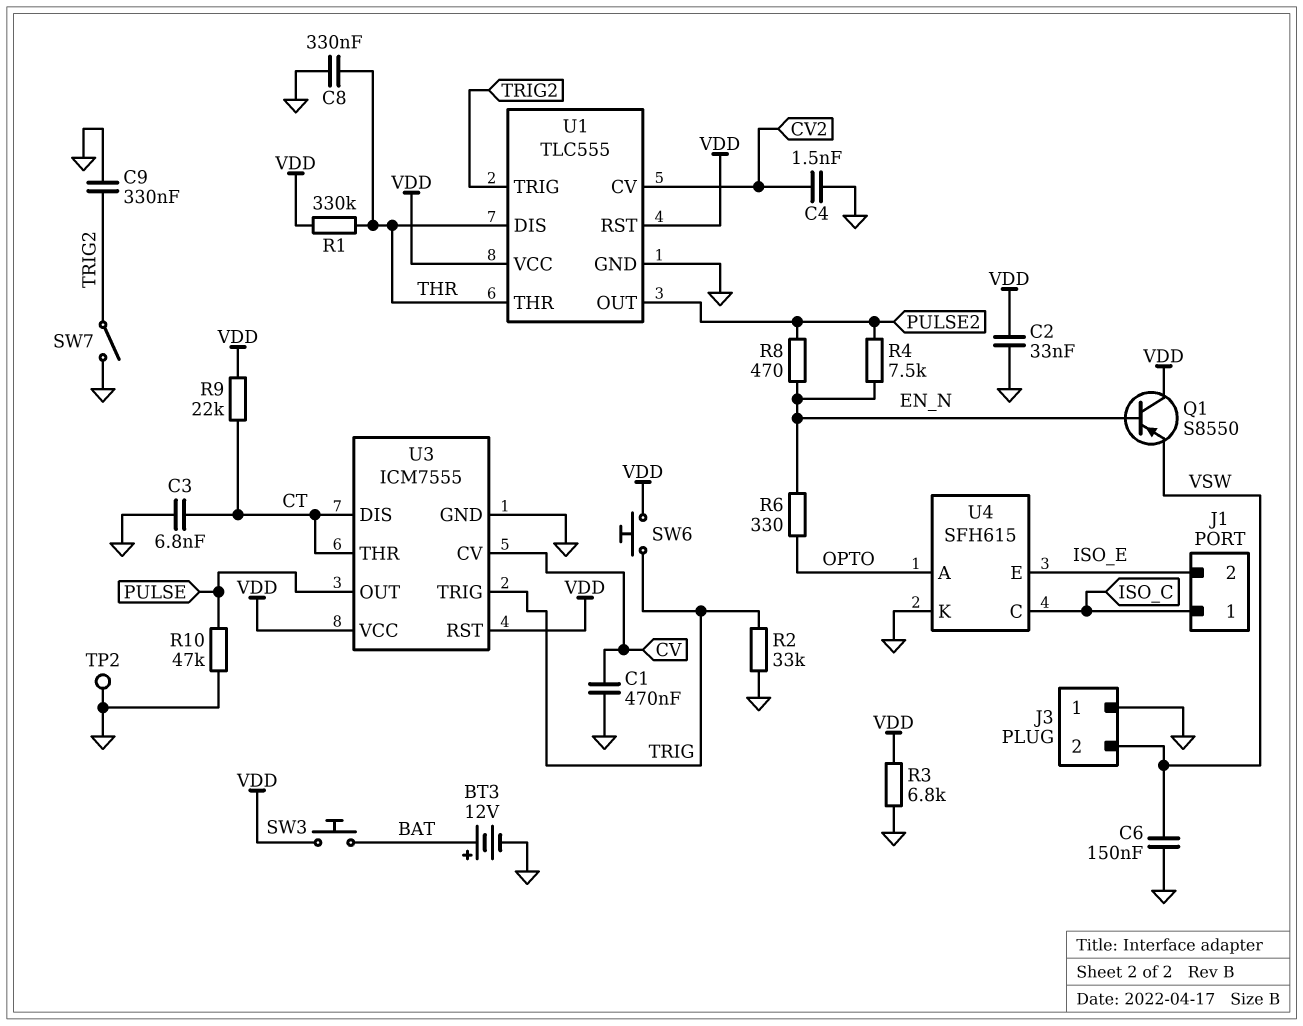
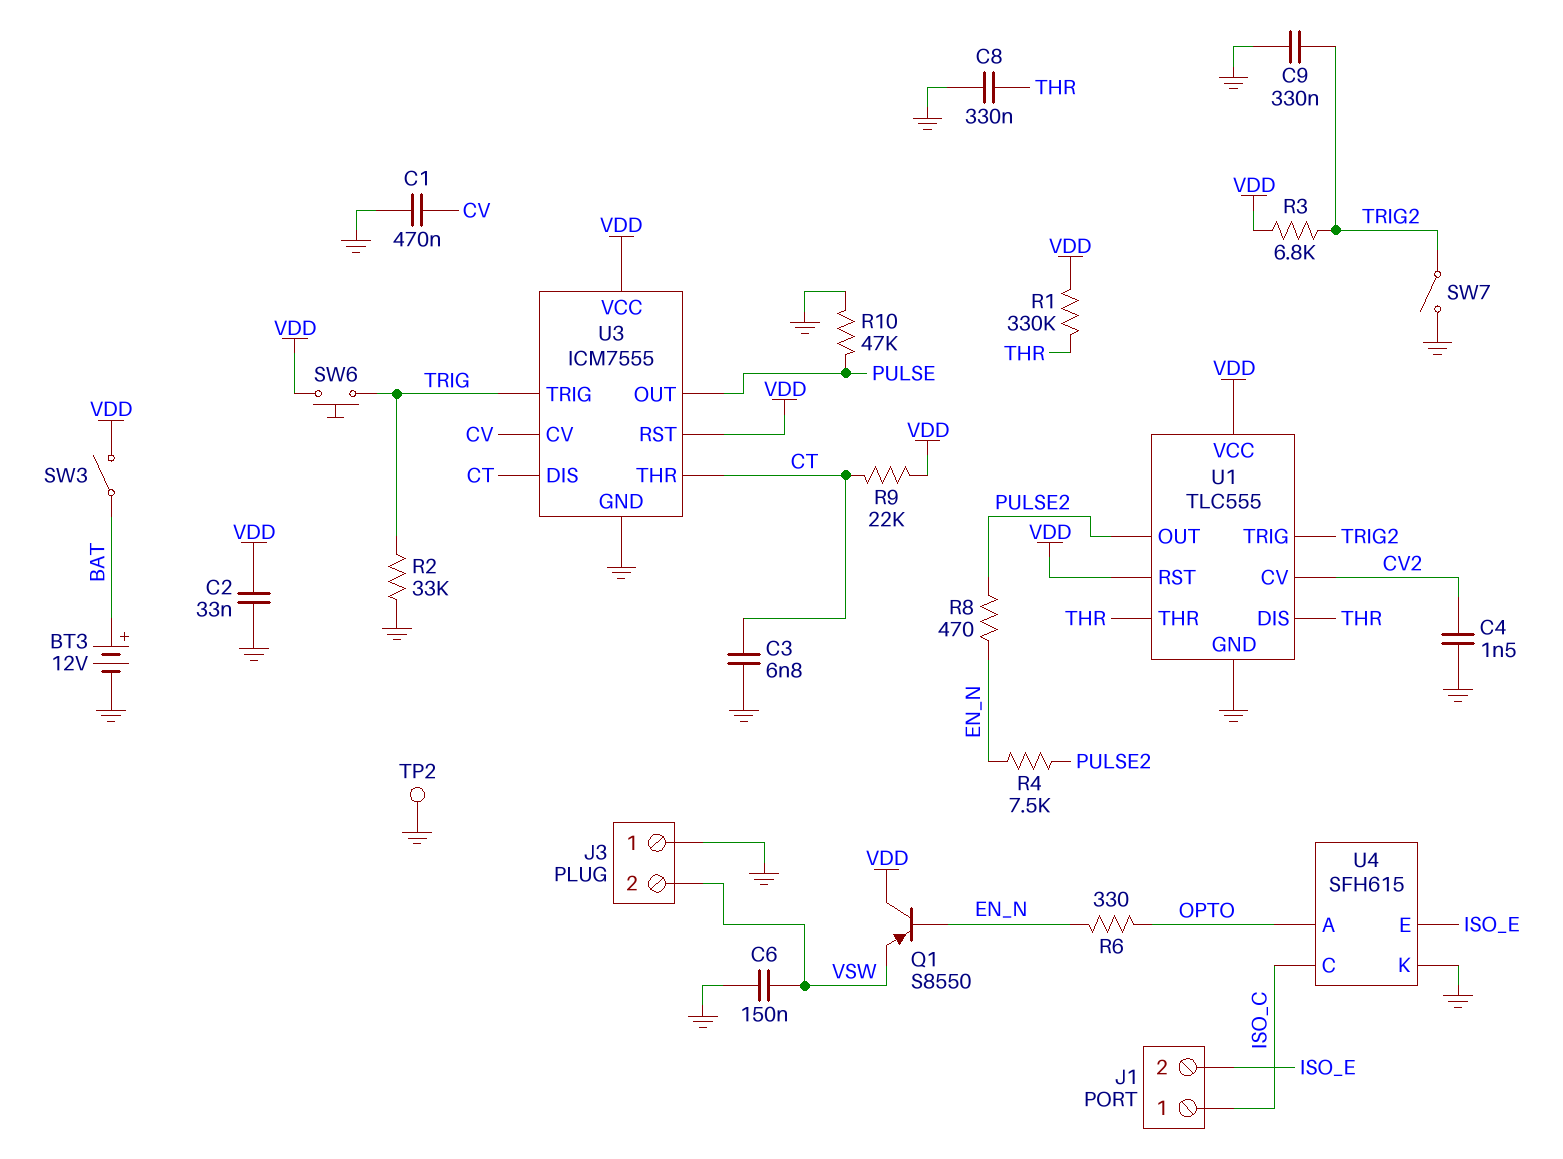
R3: 6.8k (GND, VDD) -> 6.8k (TRIG2, VDD)
SW3: button (BAT, VDD) -> switch (BAT, VDD)

